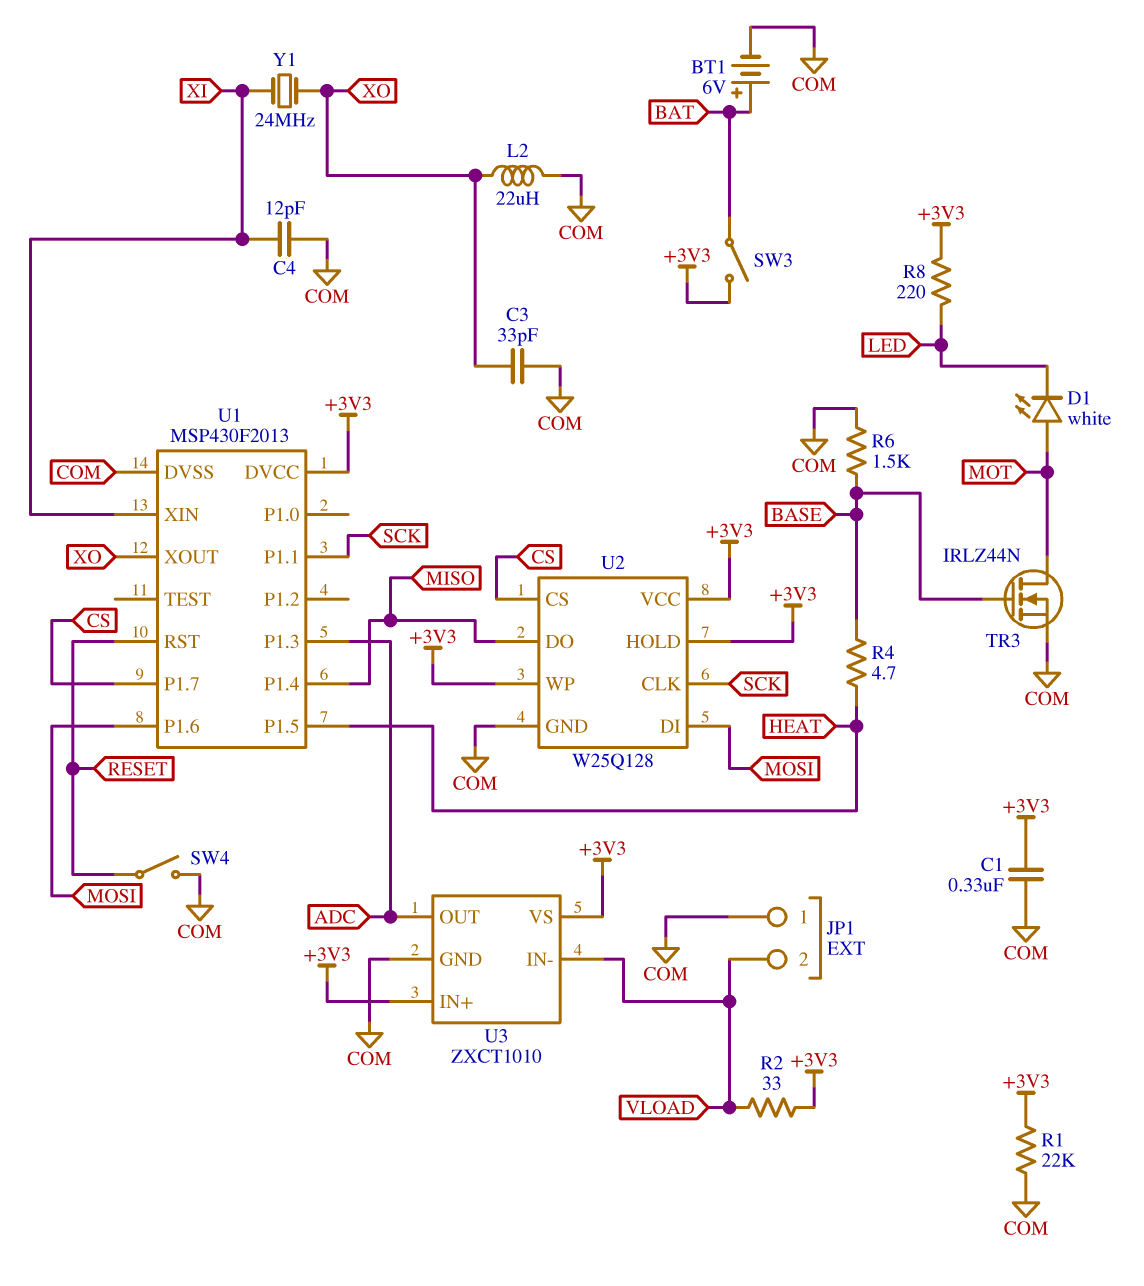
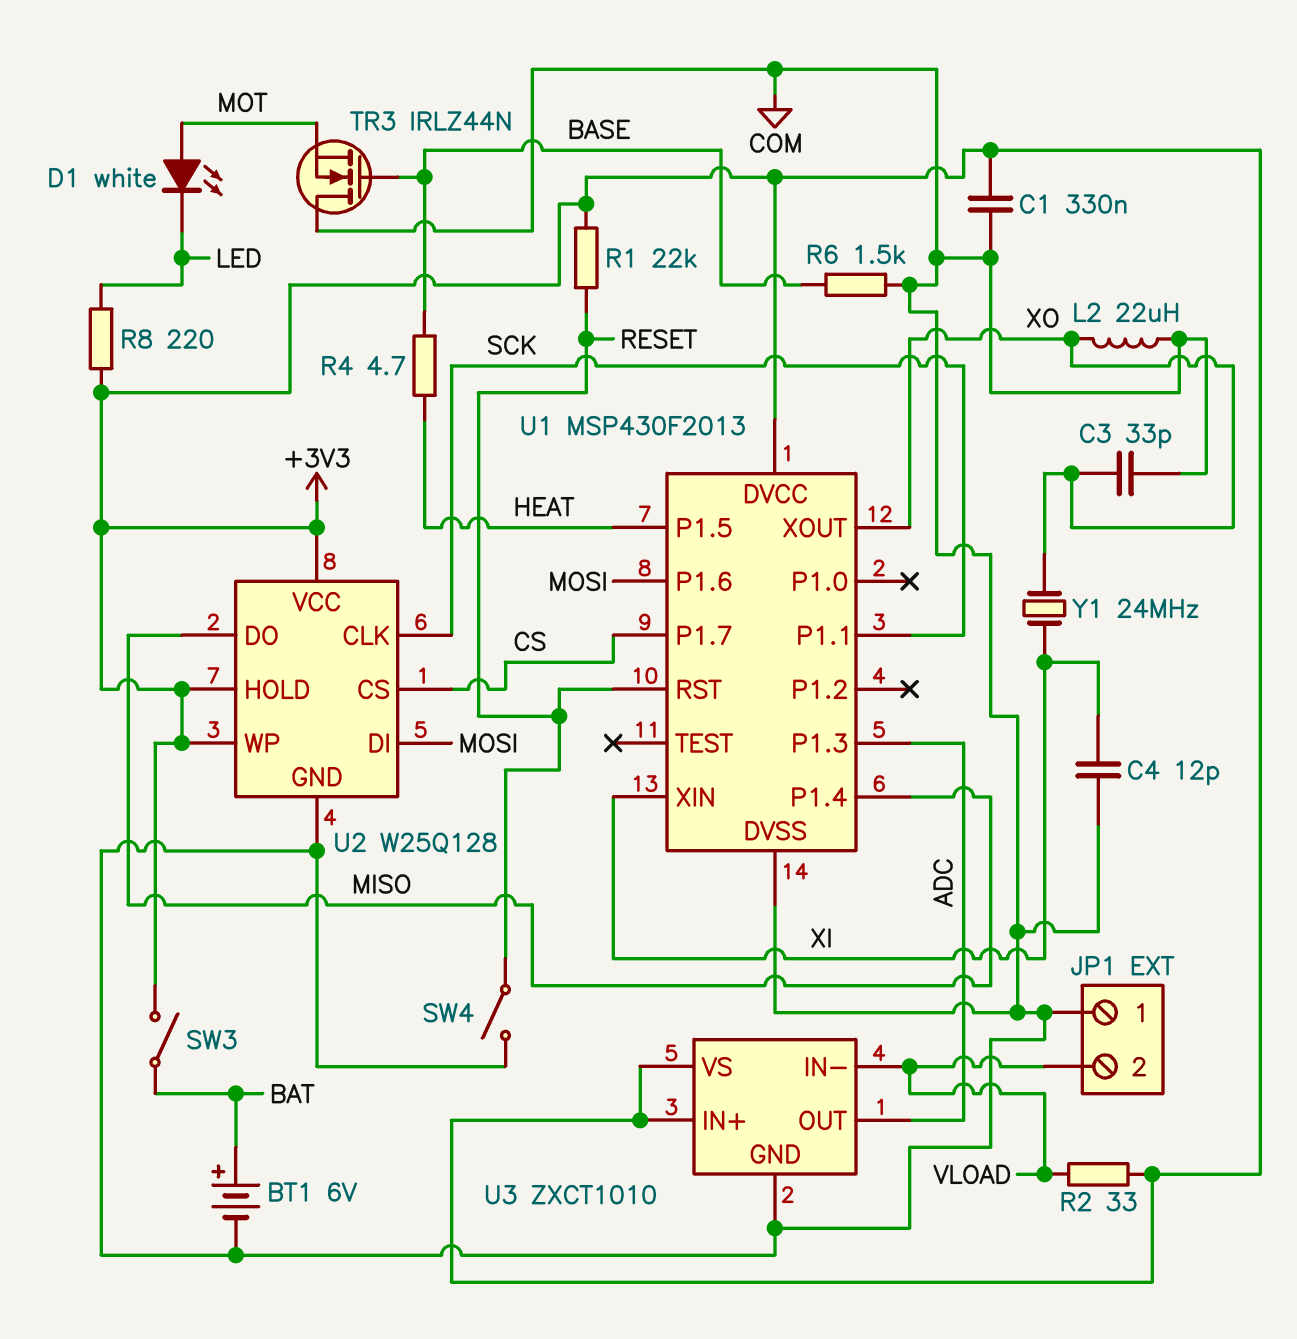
R1: 22k (+3V3, COM) -> 22k (+3V3, RESET)
TR3: NMOS IRLZ44N (G BASE, D MOT, S COM) -> NMOS IRLZ44N (G BASE, D COM, S MOT)

